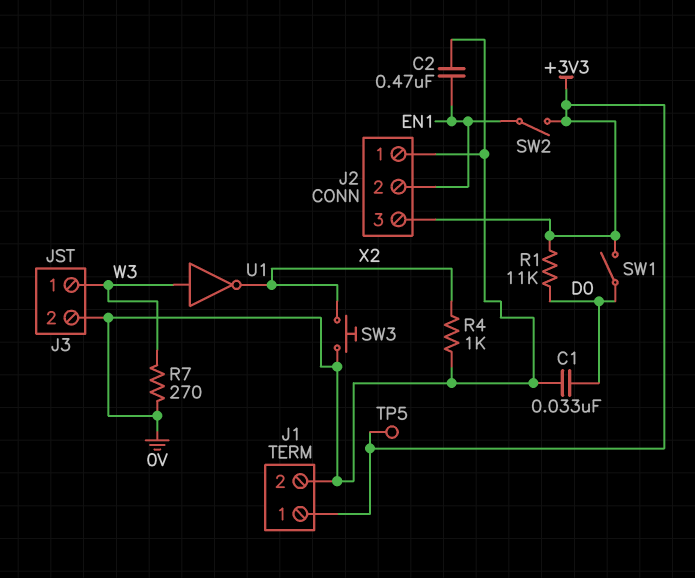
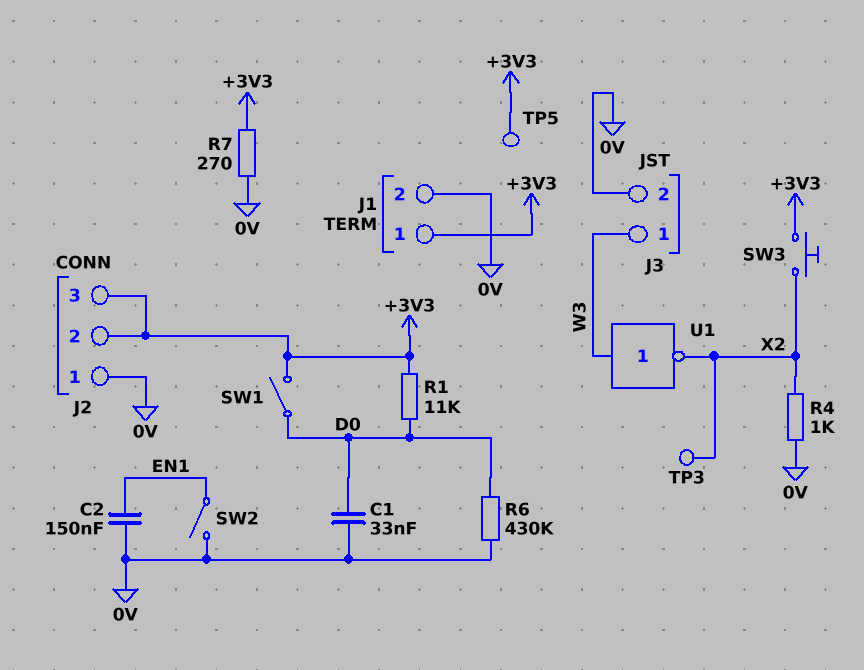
C2: 470nF (0V, EN1) -> 150nF (0V, EN1)
J2 pin 2: EN1 -> +3V3
R6: none -> 430k (0V, D0)
R7: 270 (0V, W3) -> 270 (+3V3, 0V)
SW2: switch (+3V3, EN1) -> switch (0V, EN1)
SW3: button (0V, X2) -> button (+3V3, X2)
TP3: none -> test point (X2)

